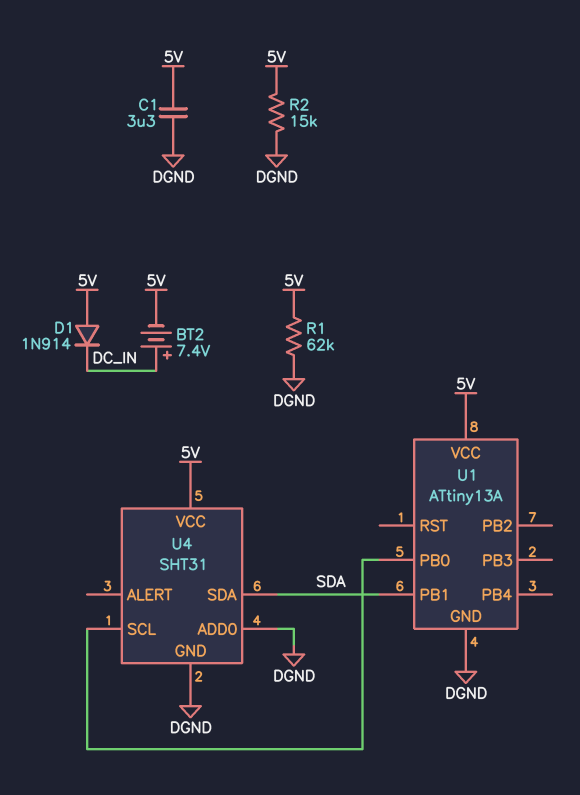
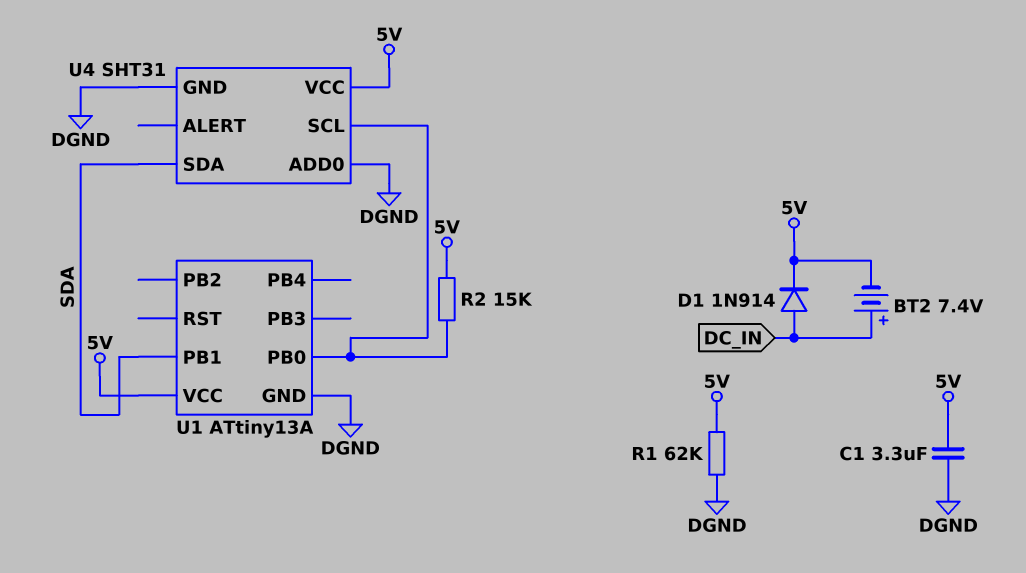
D1: diode 1N914 (A 5V, K DC_IN) -> diode 1N914 (A DC_IN, K 5V)
R2: 15k (5V, DGND) -> 15k (5V, U1/PB0)

